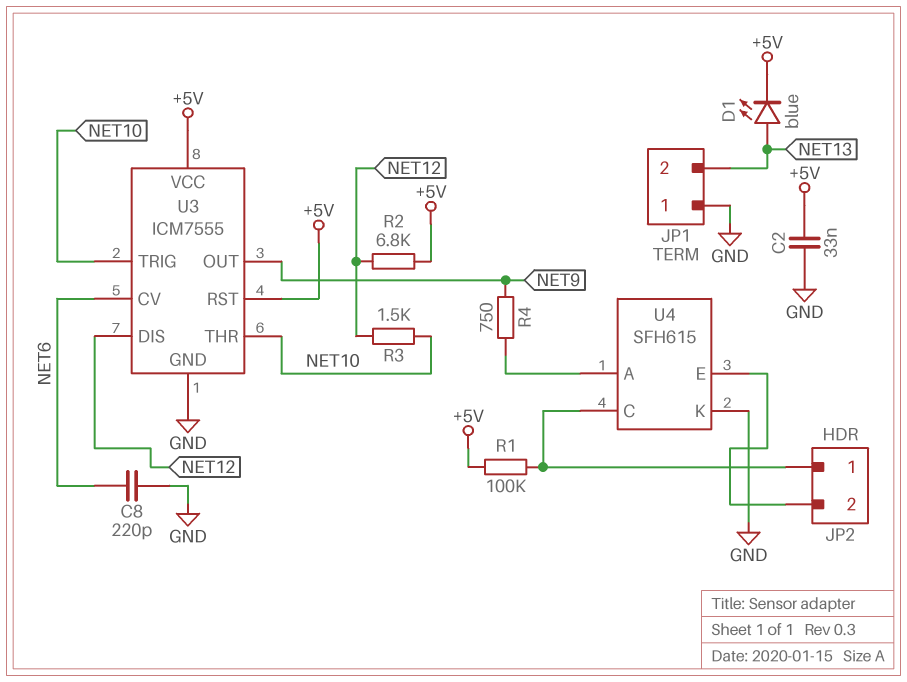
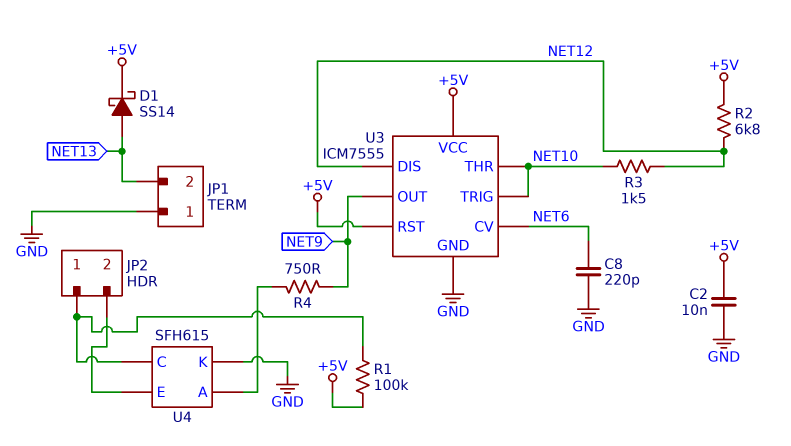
C2: 33nF (+5V, GND) -> 10nF (+5V, GND)
D1: LED blue (A NET13, K +5V) -> schottky SS14 (A NET13, K +5V)

